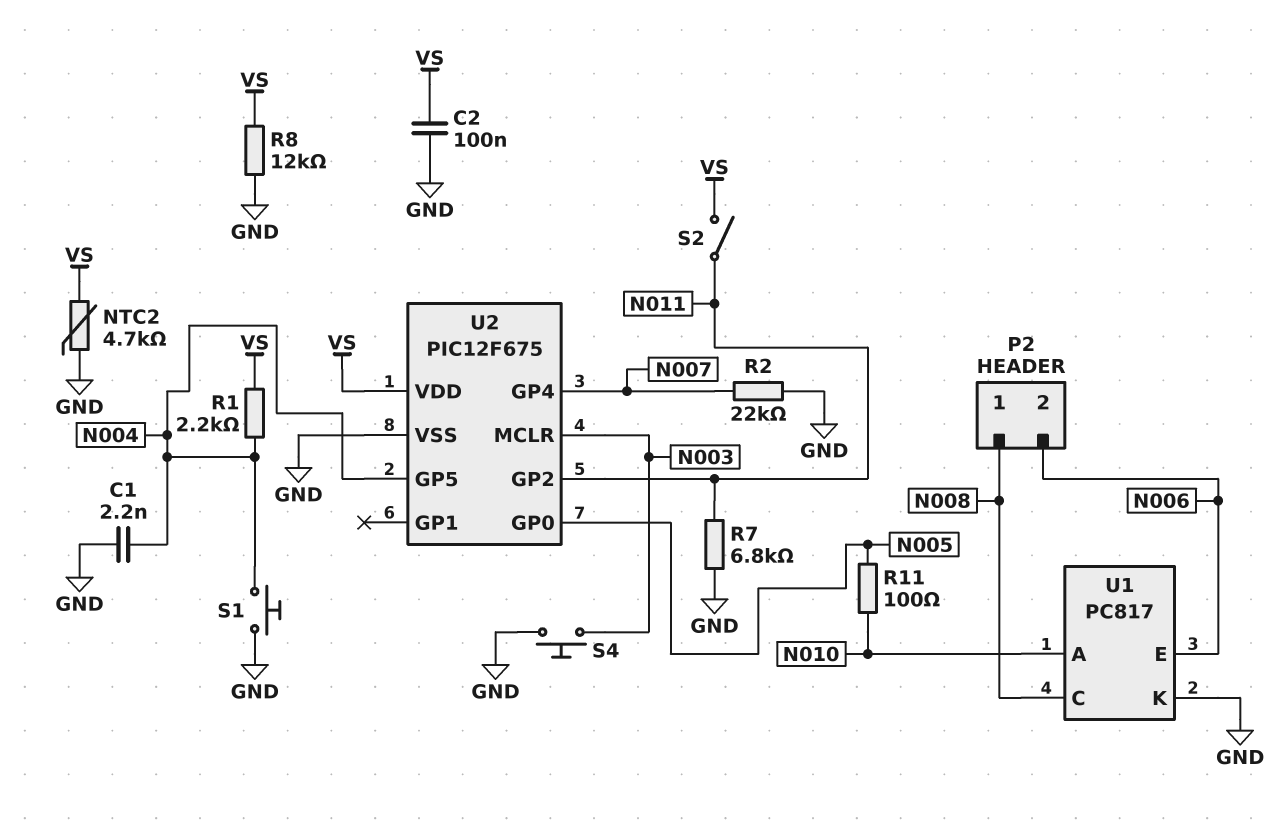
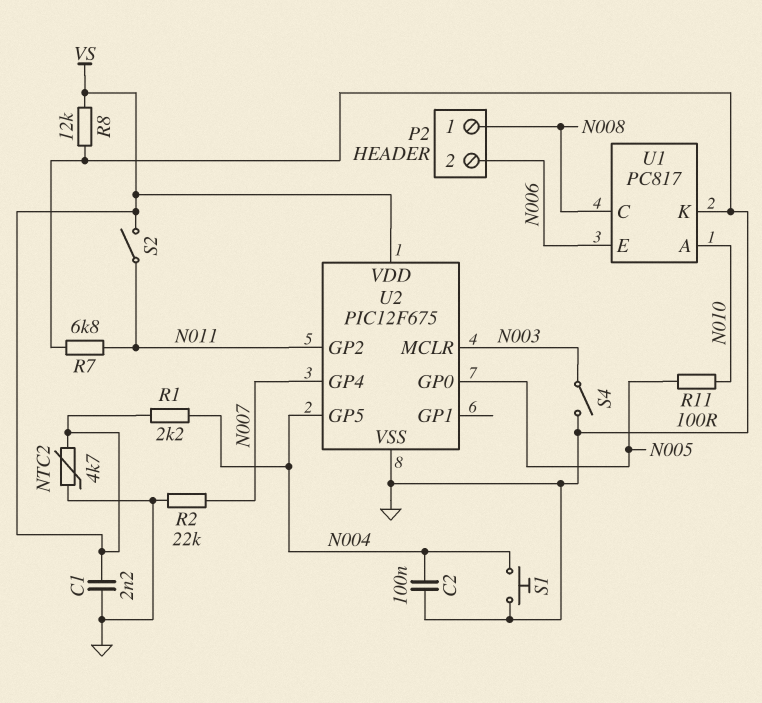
C1: 2.2nF (GND, N004) -> 2.2nF (GND, VS)
C2: 100nF (GND, VS) -> 100nF (GND, N004)
S4: button (GND, N003) -> switch (GND, N003)

